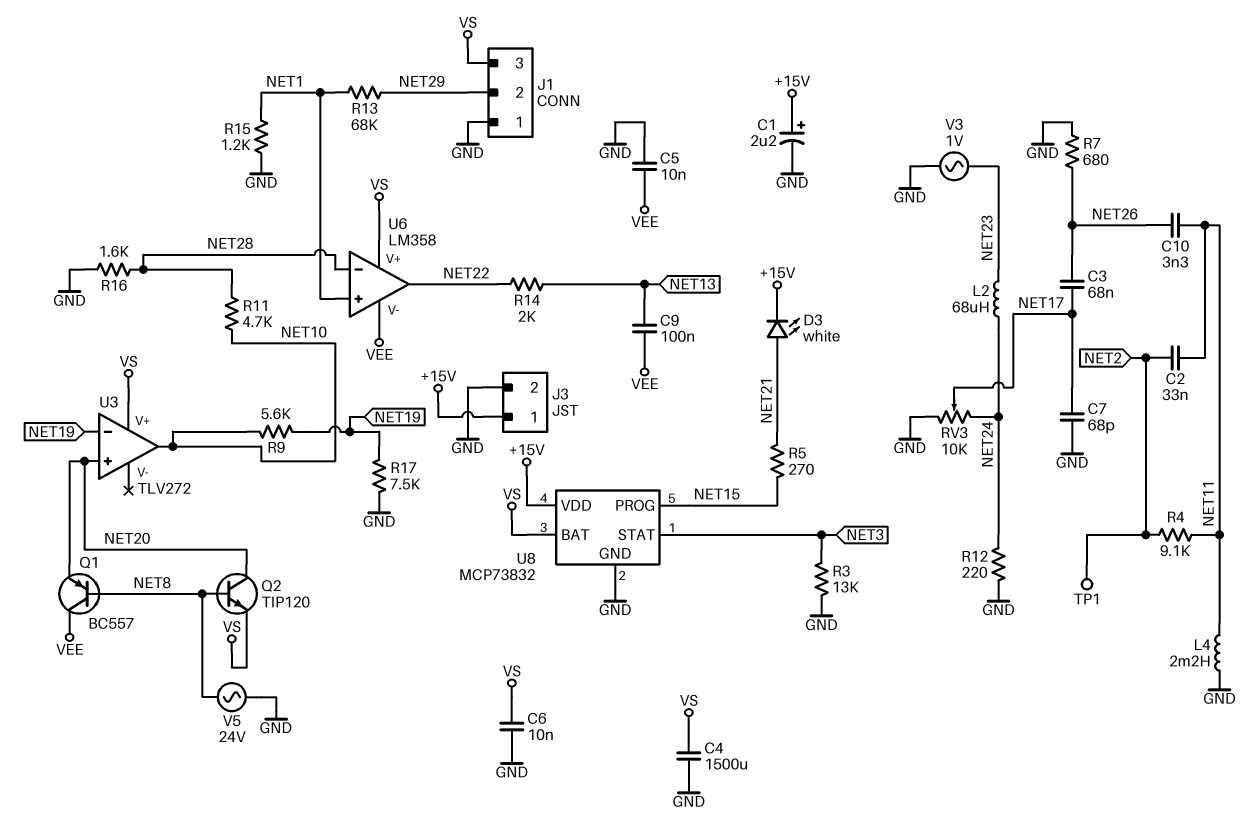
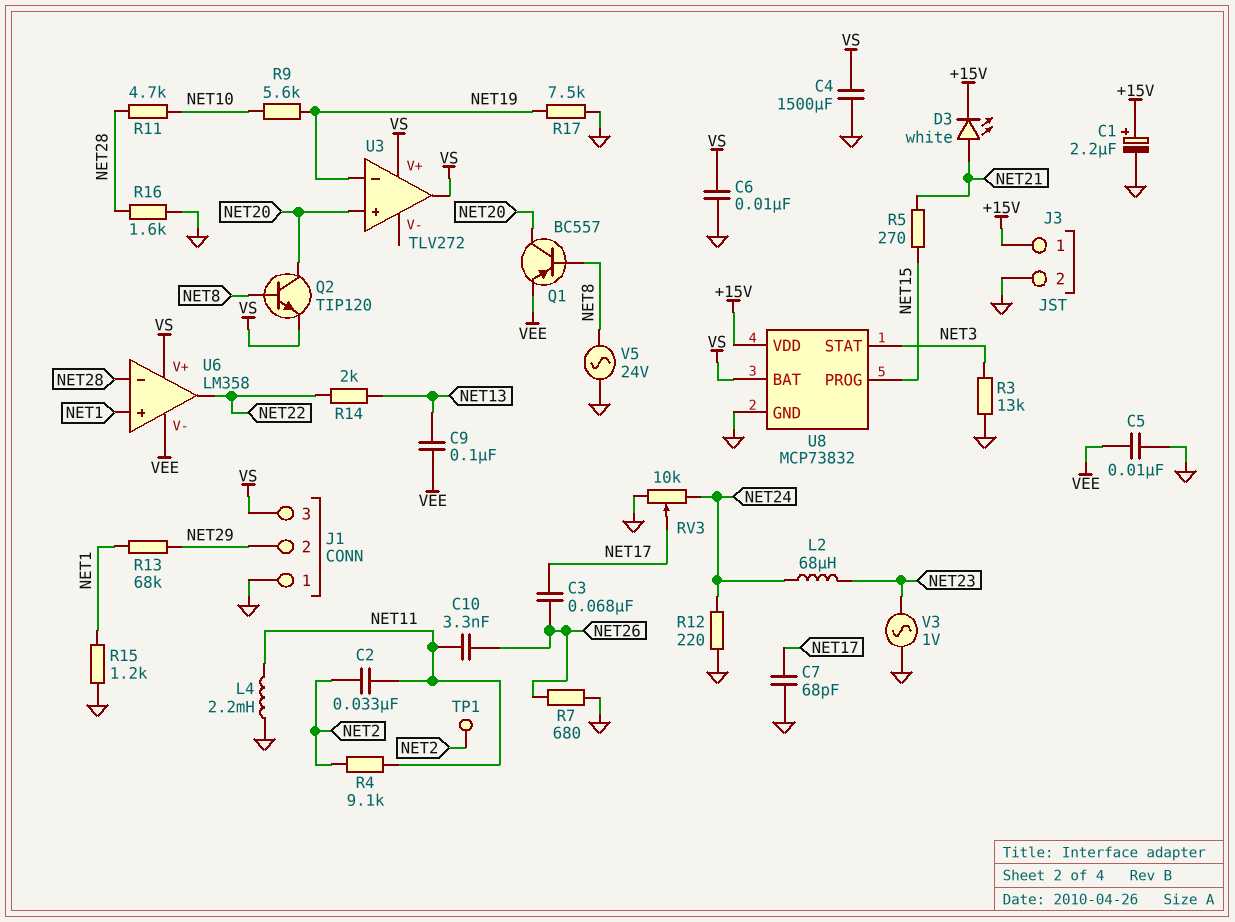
Q1: PNP BC557 (B NET8, C VEE, E NET20) -> PNP BC557 (B NET8, C NET20, E VEE)
U3 pin out: NET10 -> VS

